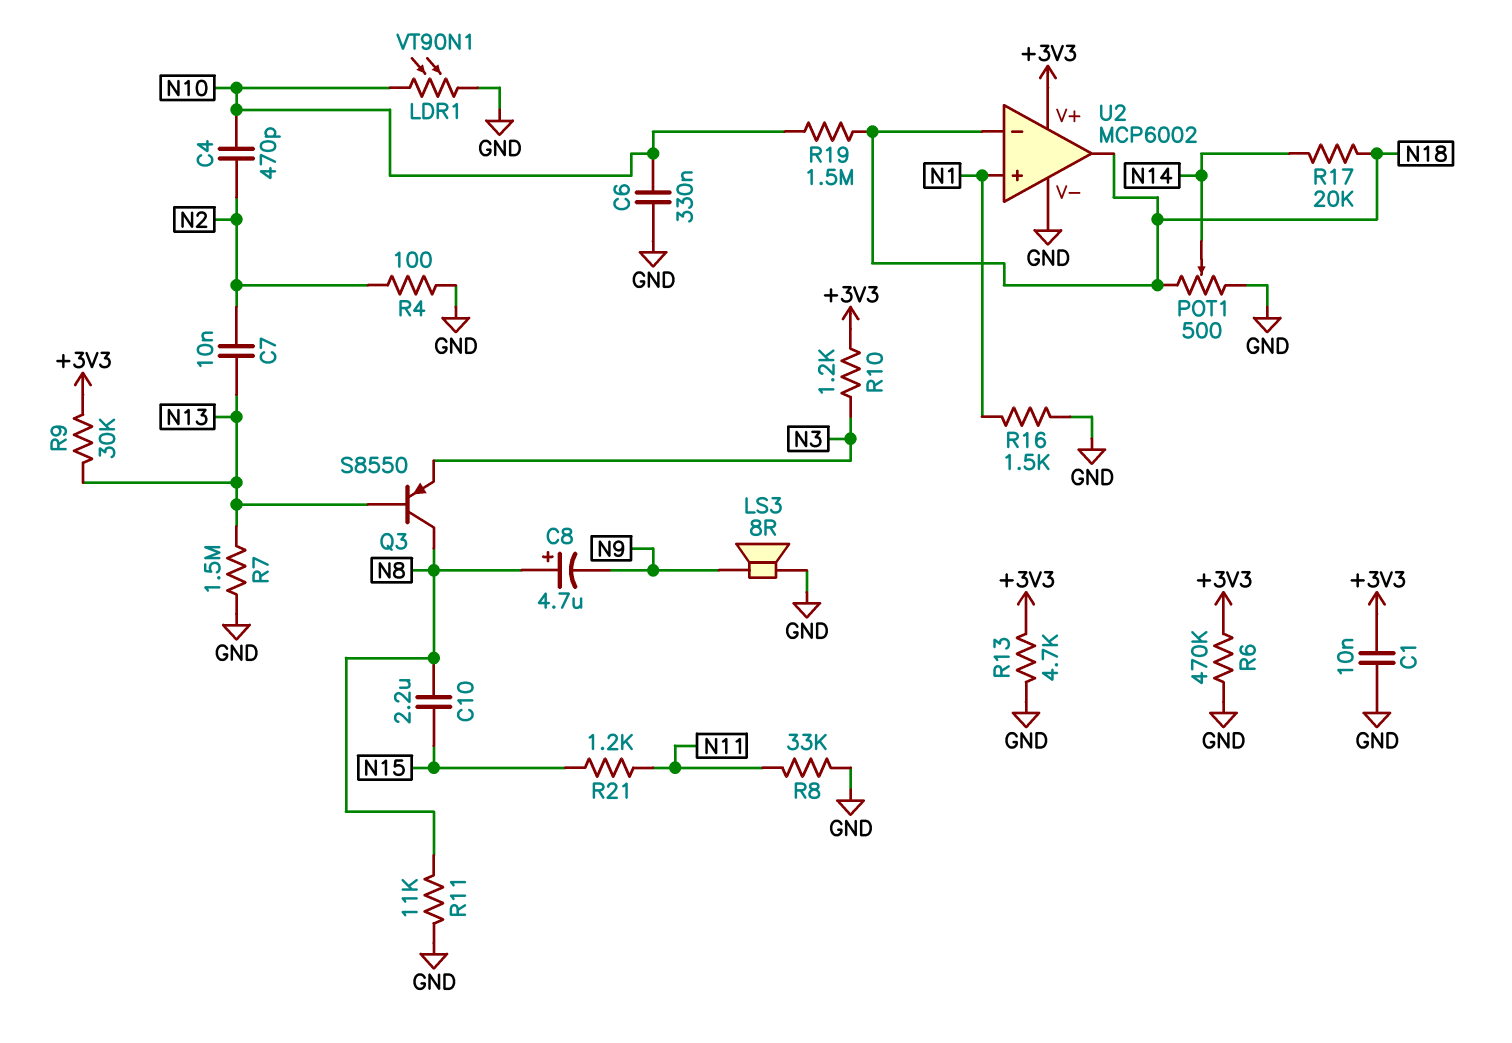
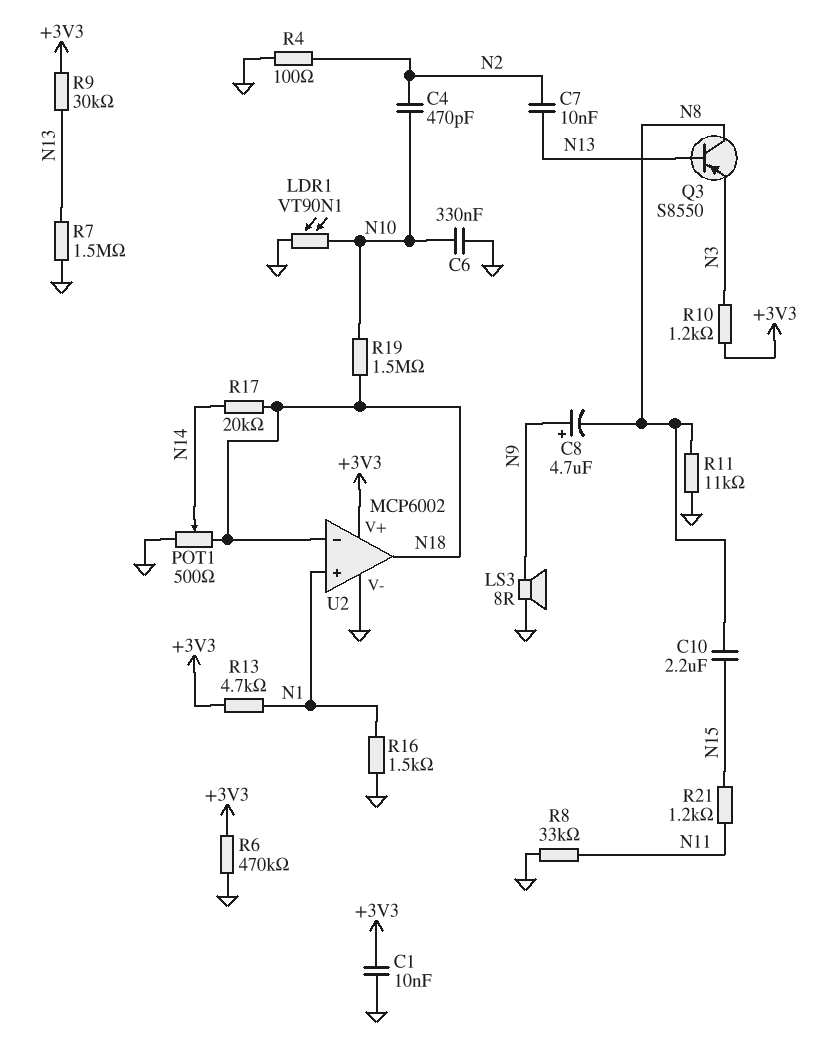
C8: 4.7uF (plus N8, minus N9) -> 4.7uF (plus N9, minus N8)
R13: 4.7k (+3V3, GND) -> 4.7k (+3V3, N1)

